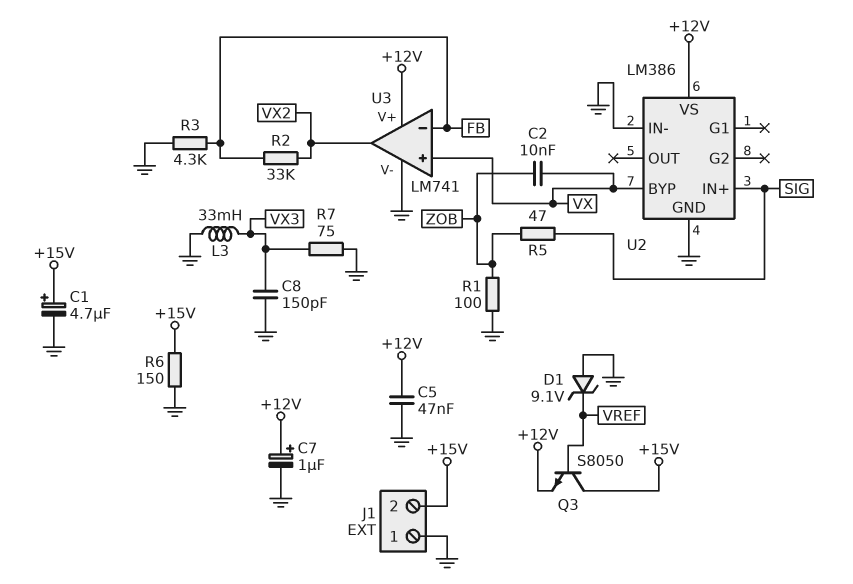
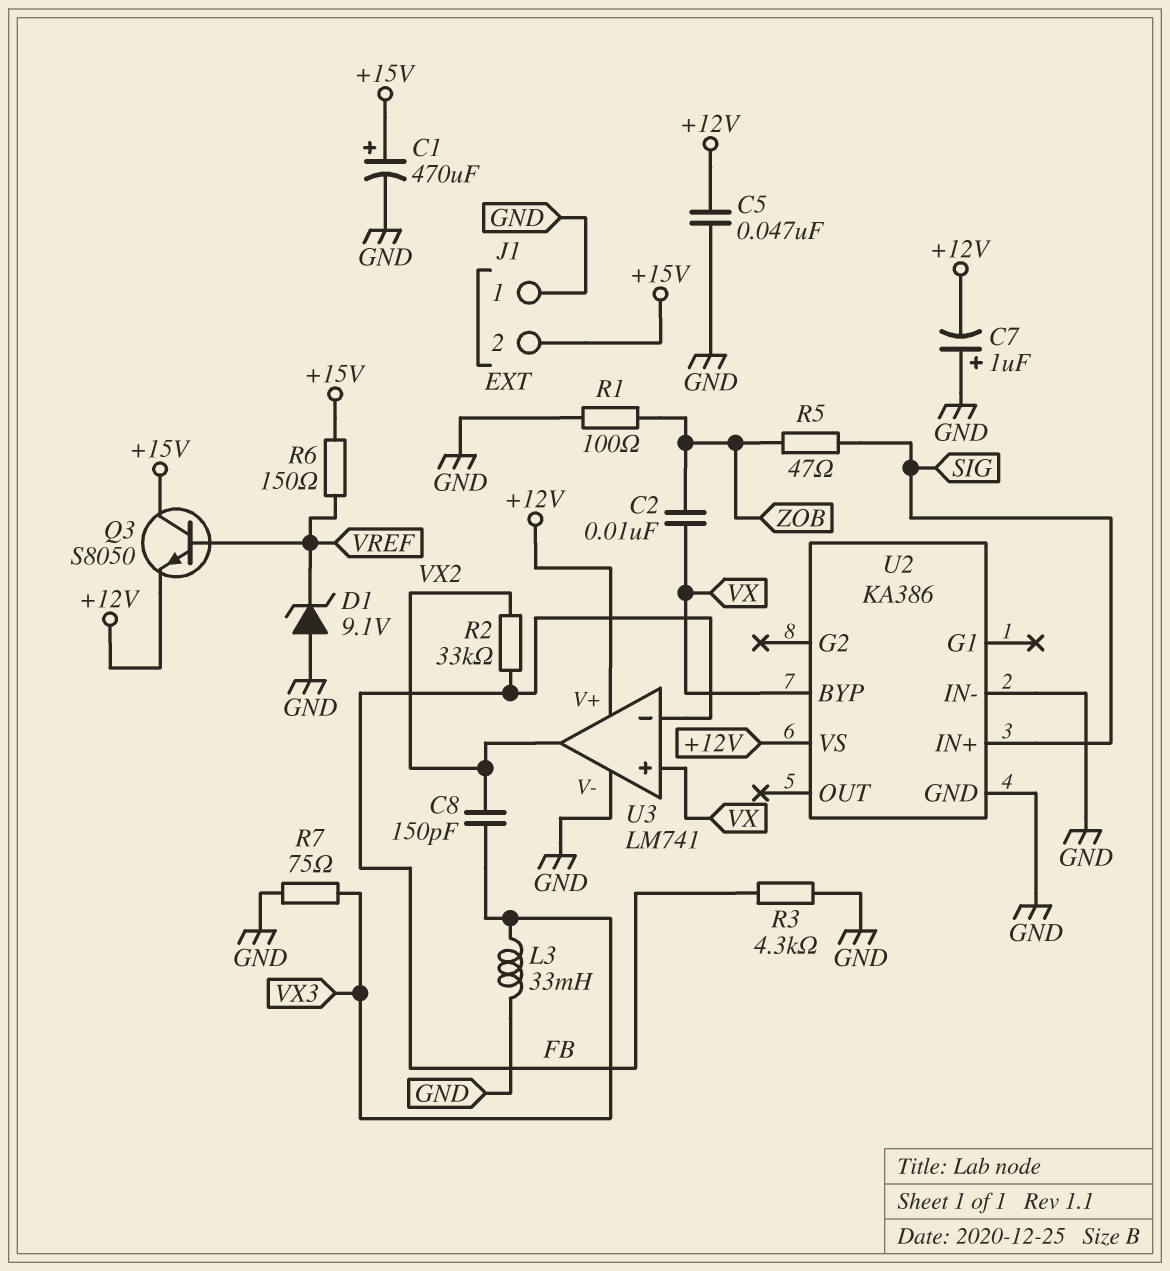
C1: 4.7uF (plus +15V, minus GND) -> 470uF (plus +15V, minus GND)
C7: 1uF (plus +12V, minus GND) -> 1uF (plus GND, minus +12V)
C8: 150pF (GND, VX3) -> 150pF (VX2, VX3)
R6: 150 (+15V, GND) -> 150 (+15V, VREF)
U2: LM386 -> KA386

